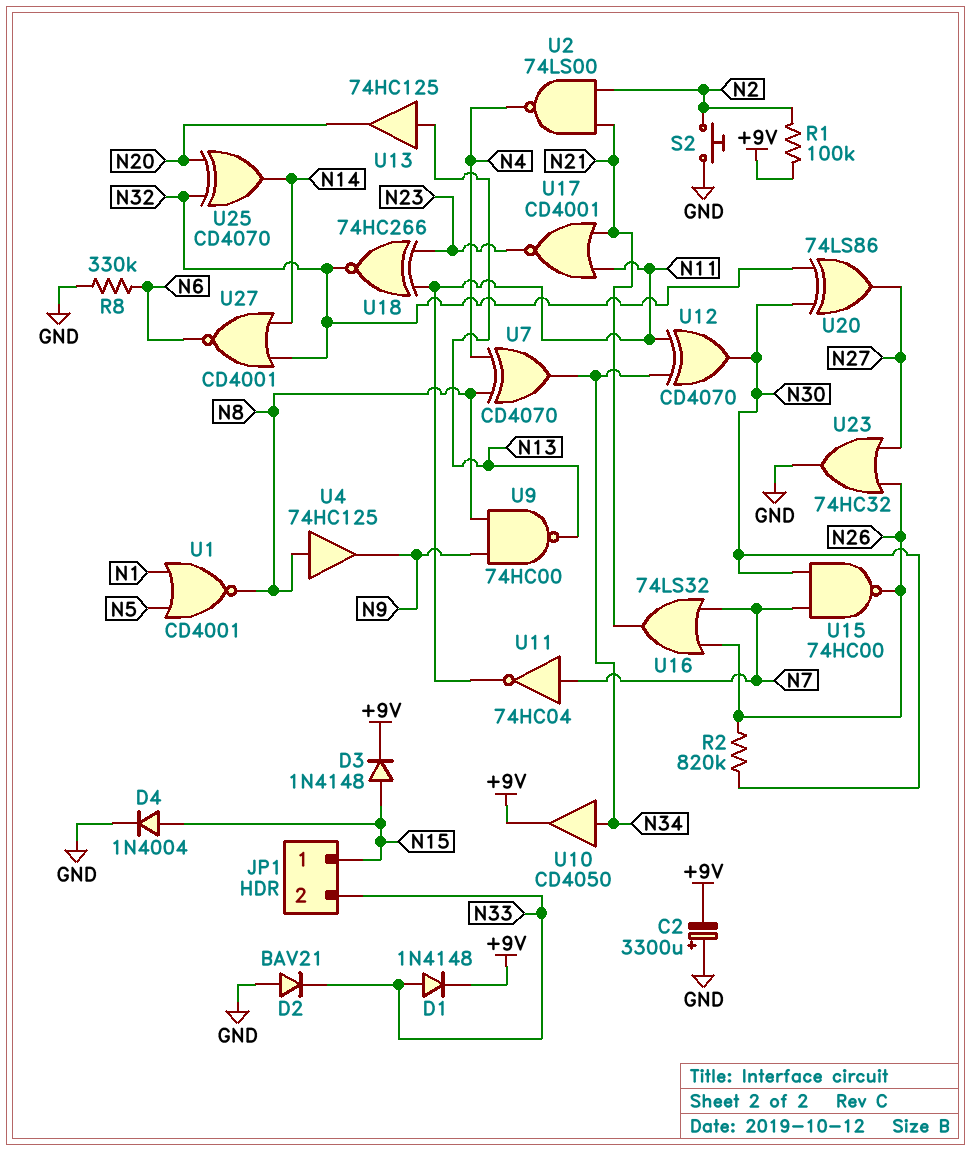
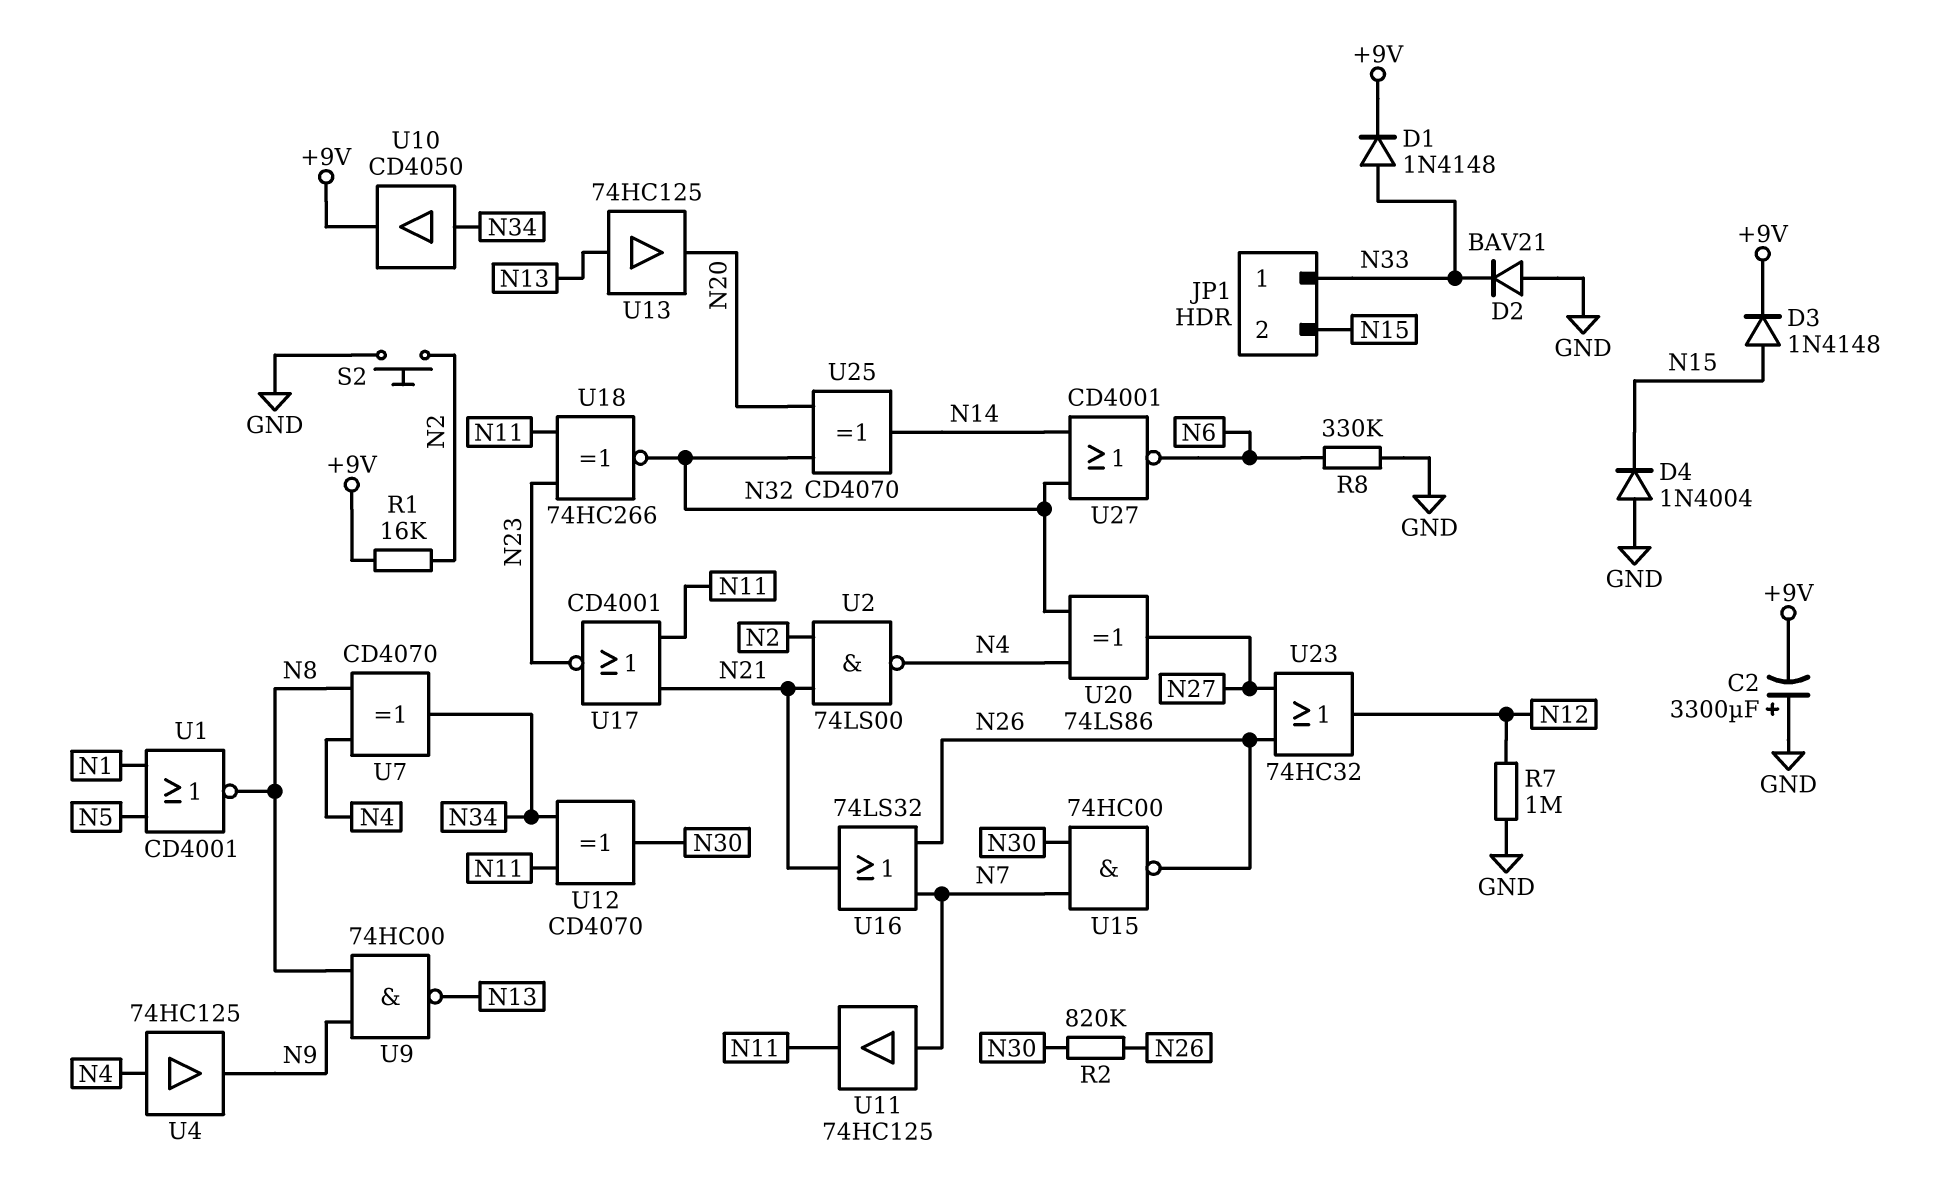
D4: diode 1N4004 (A N15, K GND) -> diode 1N4004 (A GND, K N15)
JP1 pin 1: N15 -> N33
JP1 pin 2: N33 -> N15
R1: 100k (+9V, N2) -> 16k (+9V, N2)
R7: none -> 1M (GND, N12)
U4: buffer 74HC125 (in N8, out N9) -> buffer 74HC125 (in N4, out N9)
U11: NOT 74HC04 (in N7, out N11) -> buffer 74HC125 (in N7, out N11)
U20: XOR 74LS86 (in N30, in N32, out N27) -> XOR 74LS86 (in N4, in N32, out N27)
U23: OR 74HC32 (in N26, in N27, out GND) -> OR 74HC32 (in N26, in N27, out N12)

